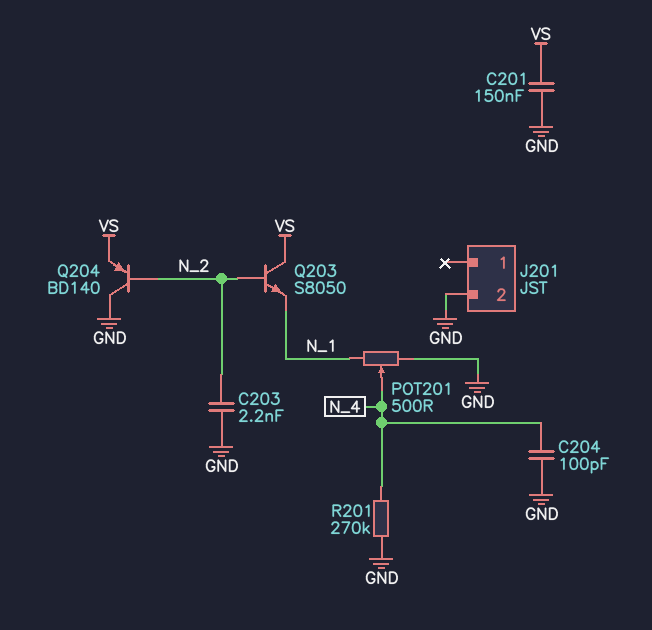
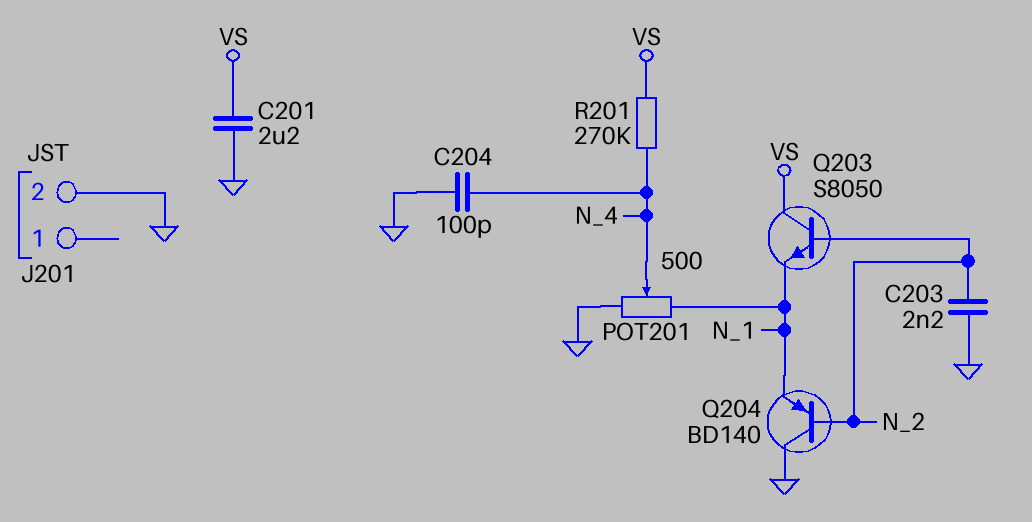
C201: 150nF (GND, VS) -> 2.2uF (GND, VS)
Q204: PNP BD140 (B N_2, C GND, E VS) -> PNP BD140 (B N_2, C GND, E N_1)
R201: 270k (GND, N_4) -> 270k (N_4, VS)

